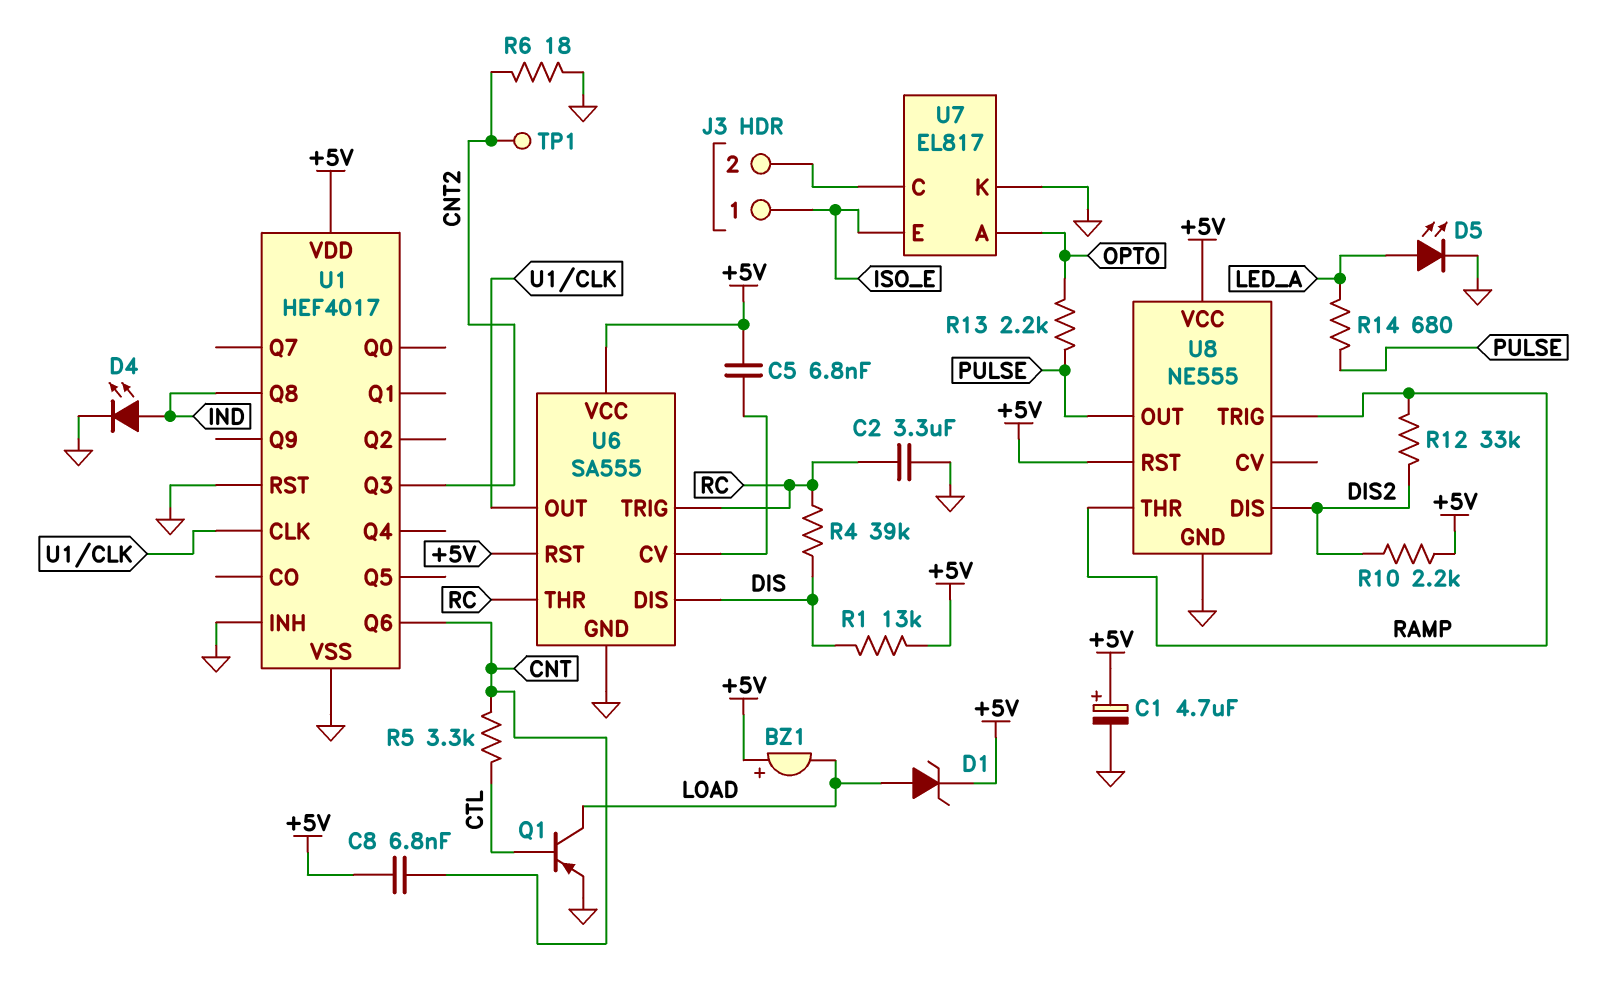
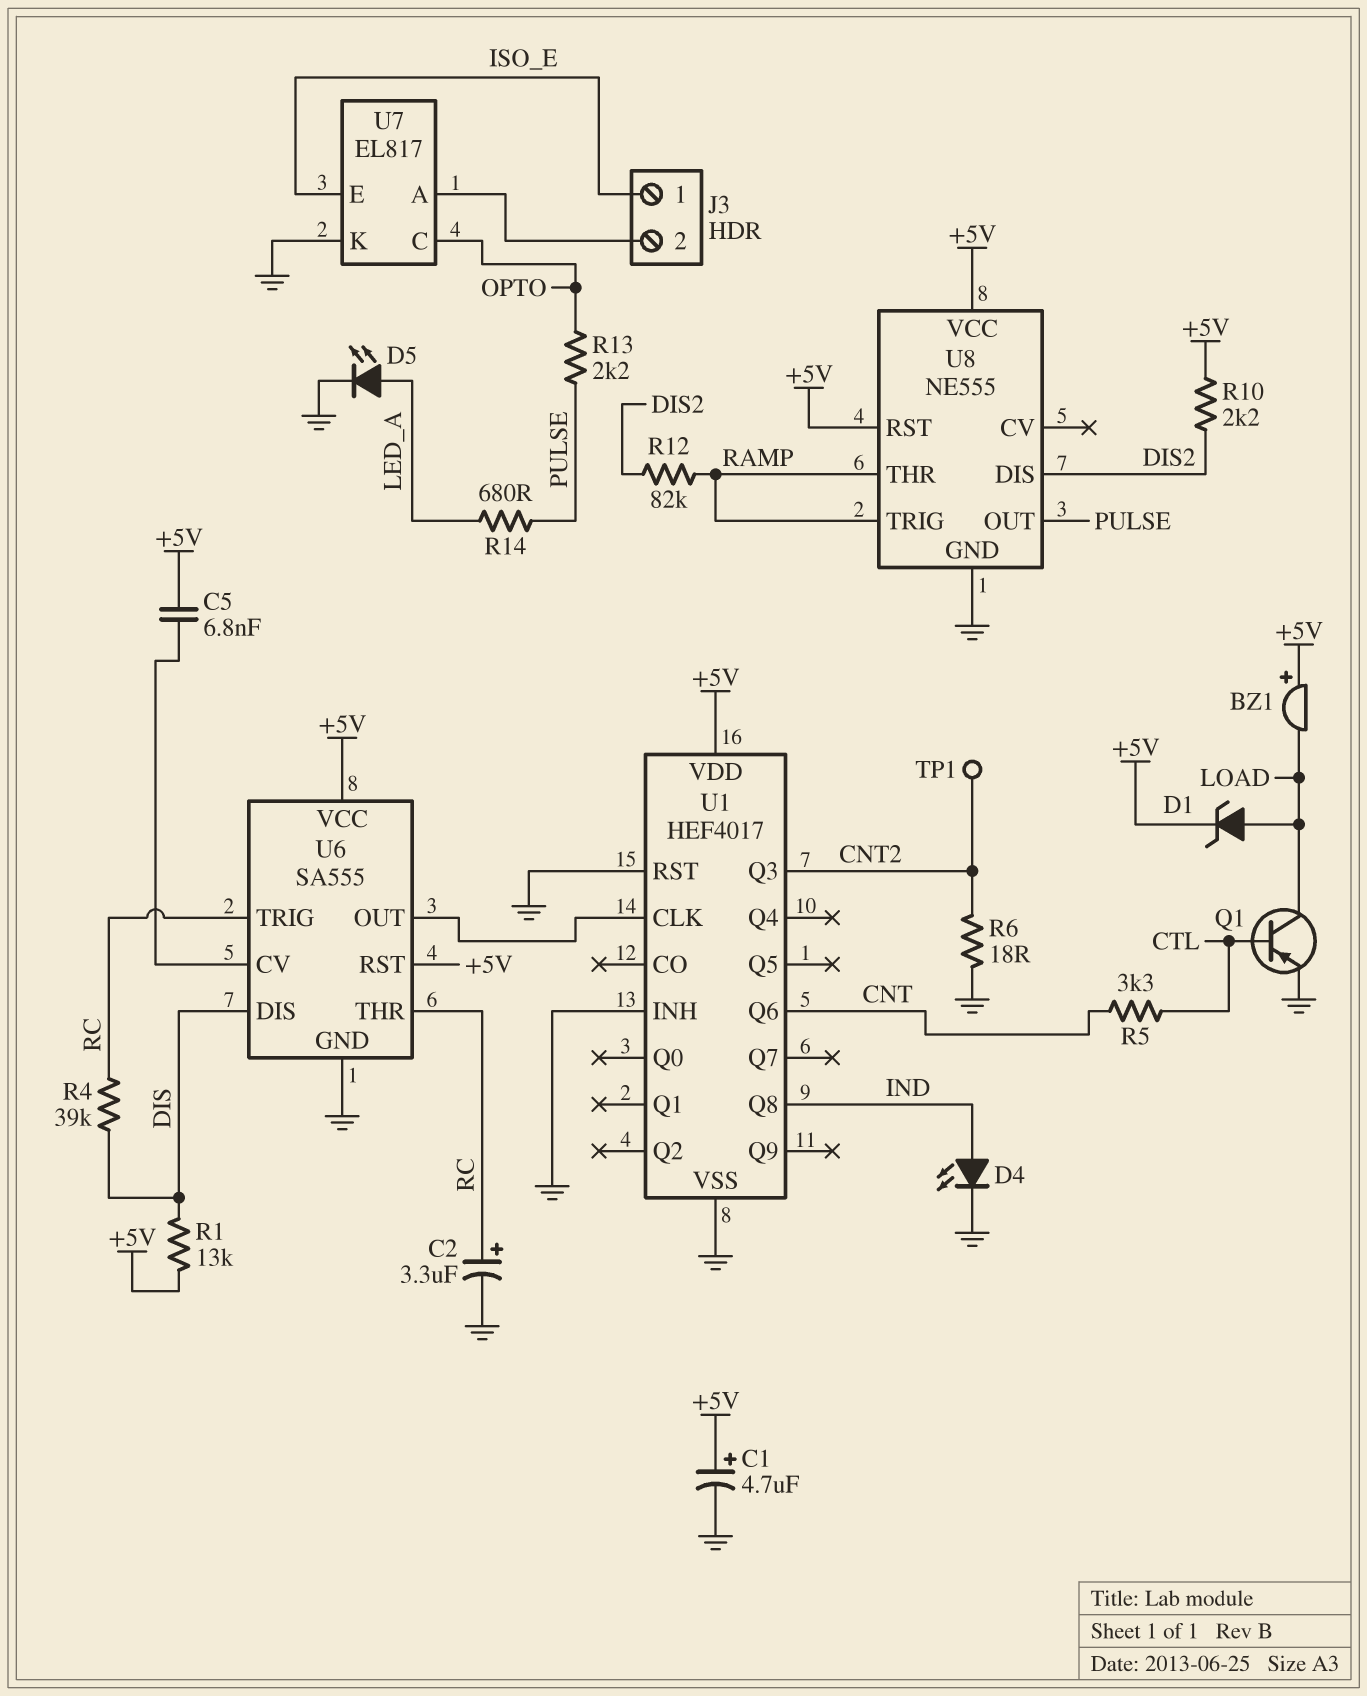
C2: 3.3uF (GND, RC) -> 3.3uF (plus RC, minus GND)
C8: 6.8nF (+5V, CNT) -> none
R12: 33k (DIS2, RAMP) -> 82k (DIS2, RAMP)
U7 pin A: OPTO -> J3/2
U7 pin C: J3/2 -> OPTO

